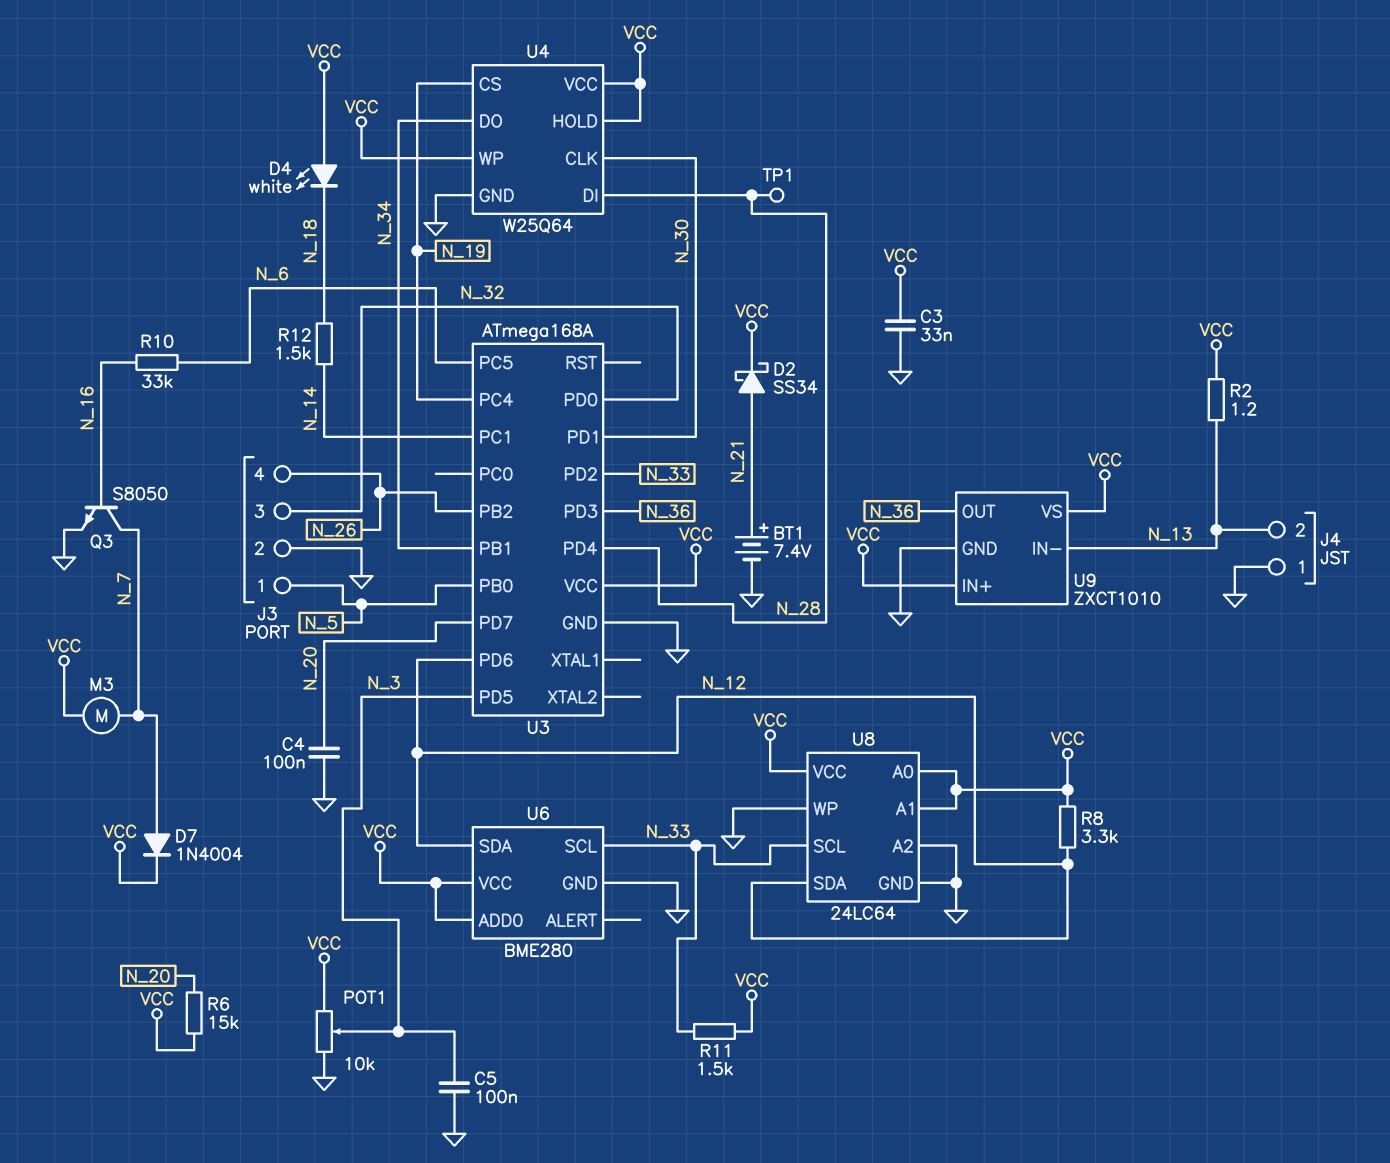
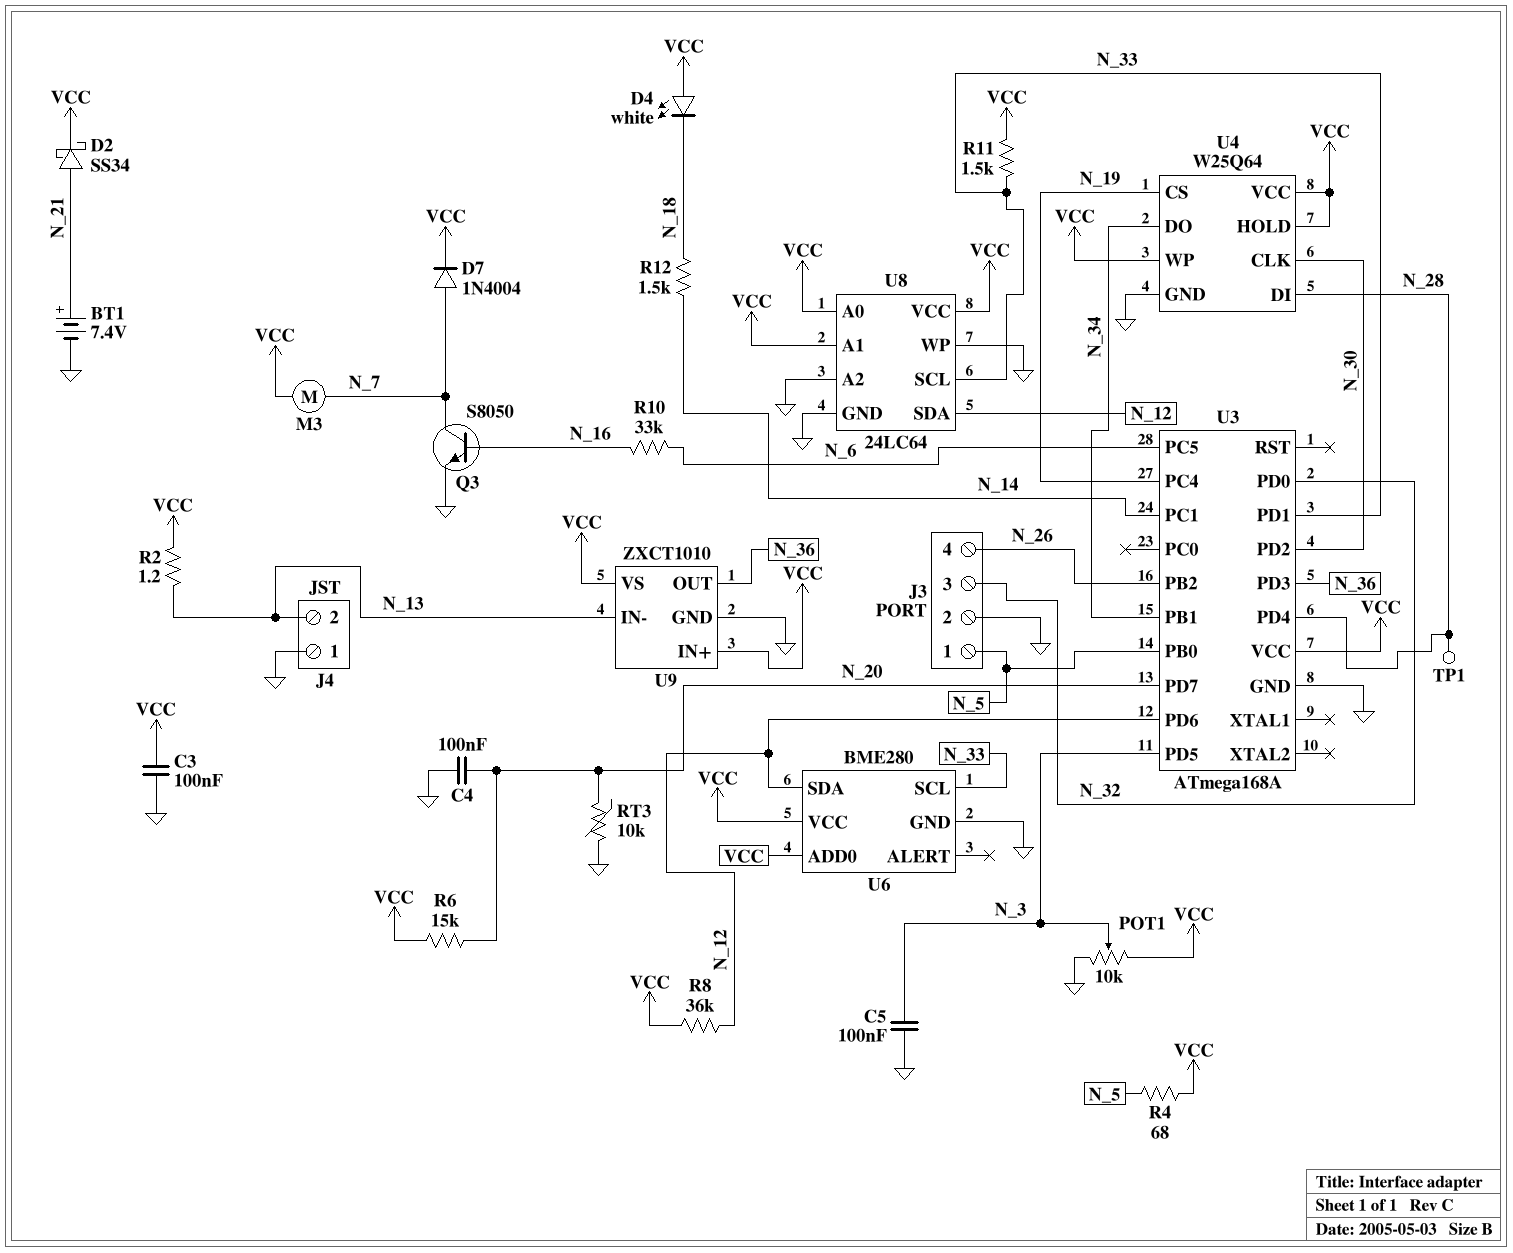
C3: 33nF (GND, VCC) -> 100nF (GND, VCC)
R4: none -> 68 (N_5, VCC)
R8: 3.3k (N_12, VCC) -> 36k (N_12, VCC)
RT3: none -> 10k (GND, N_20)
U3 pin PD1: N_30 -> N_33
U3 pin PD2: N_33 -> N_30

